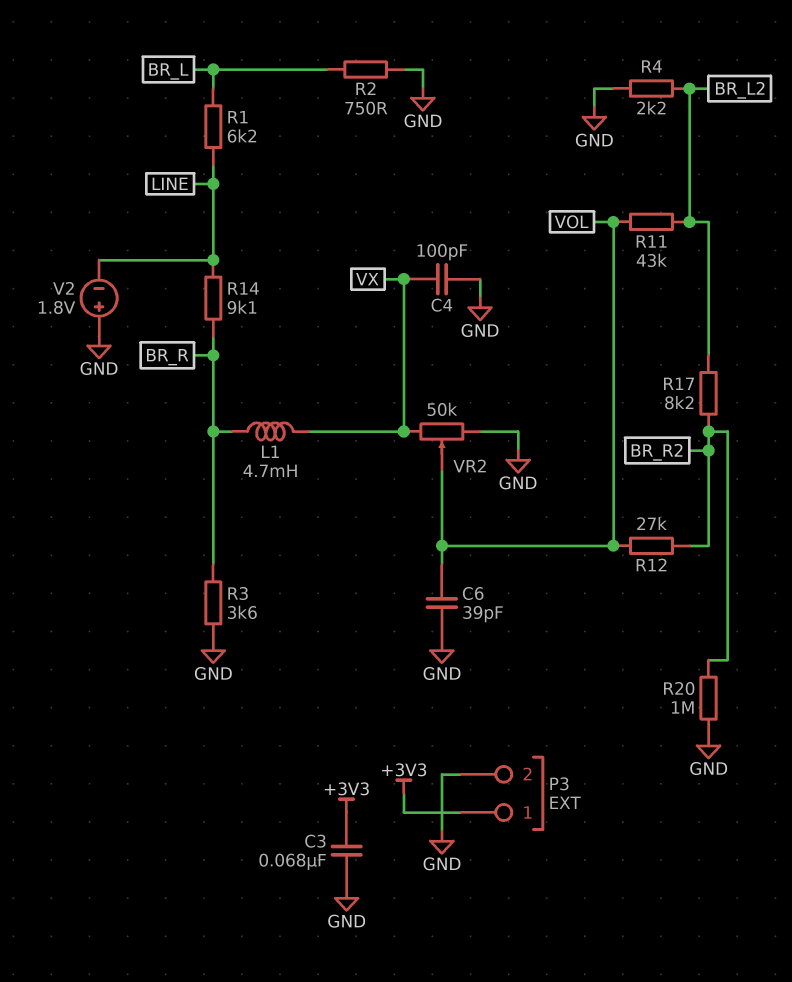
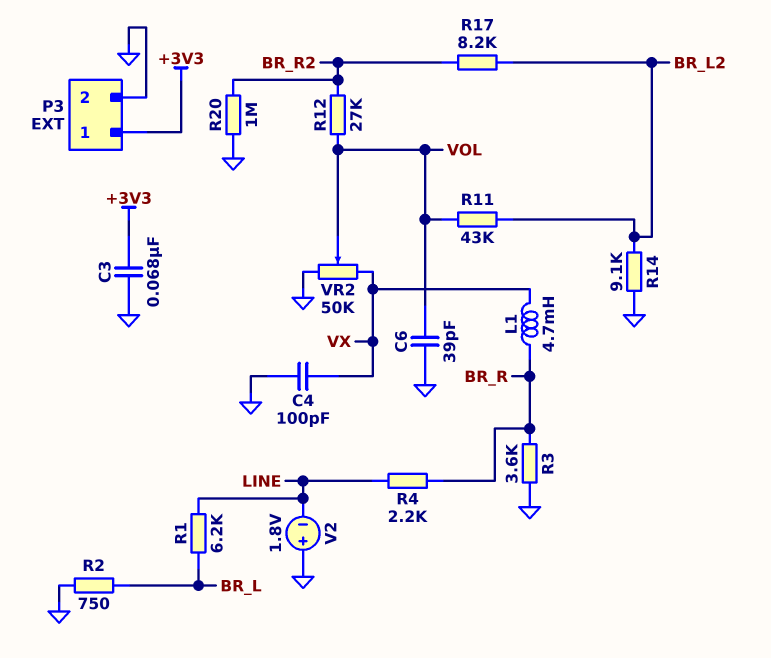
R4: 2.2k (BR_L2, GND) -> 2.2k (BR_R, LINE)
R14: 9.1k (BR_R, LINE) -> 9.1k (BR_L2, GND)

